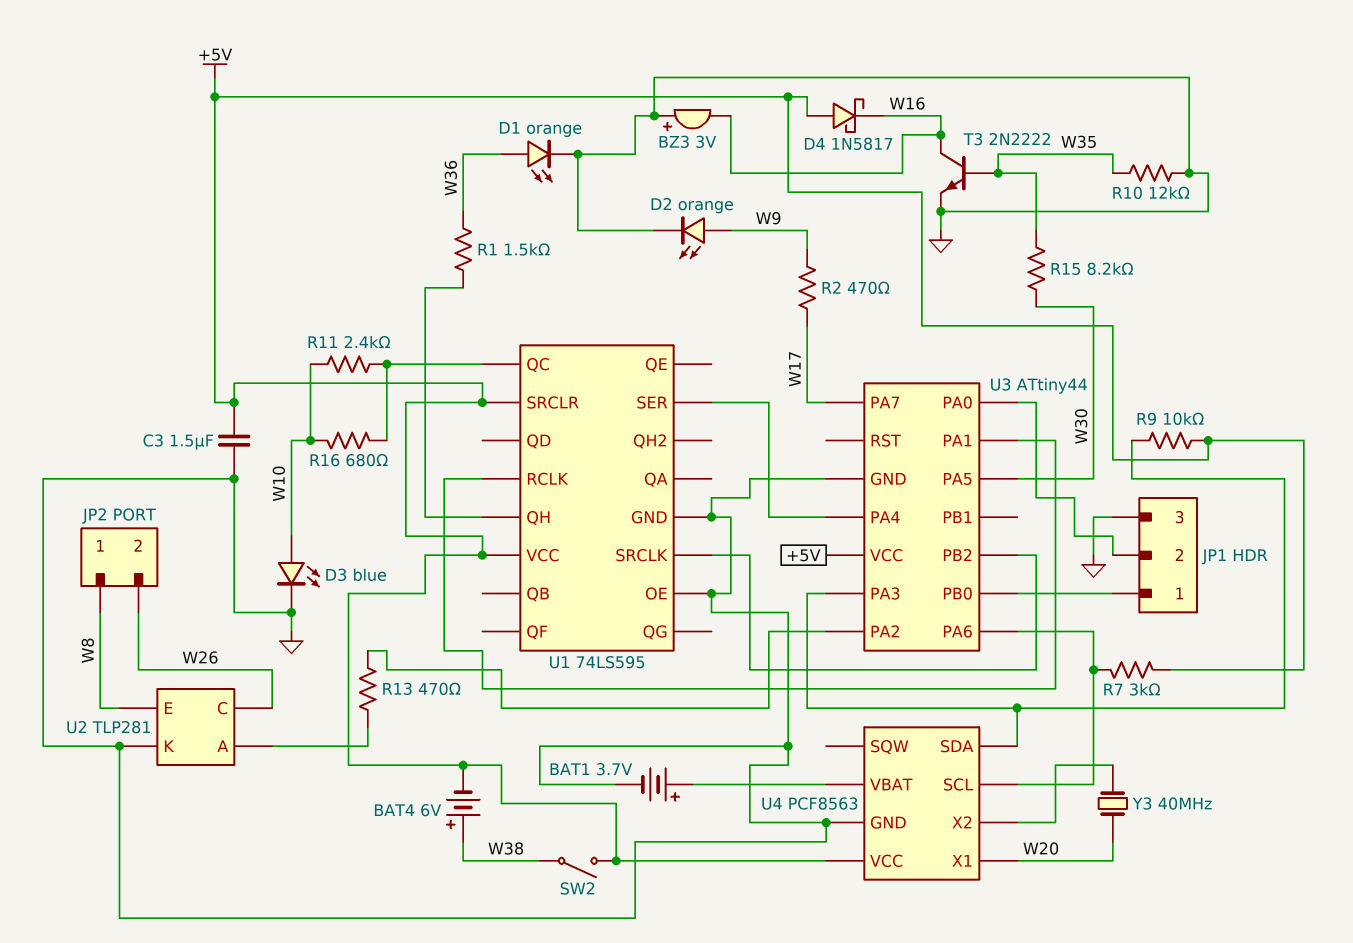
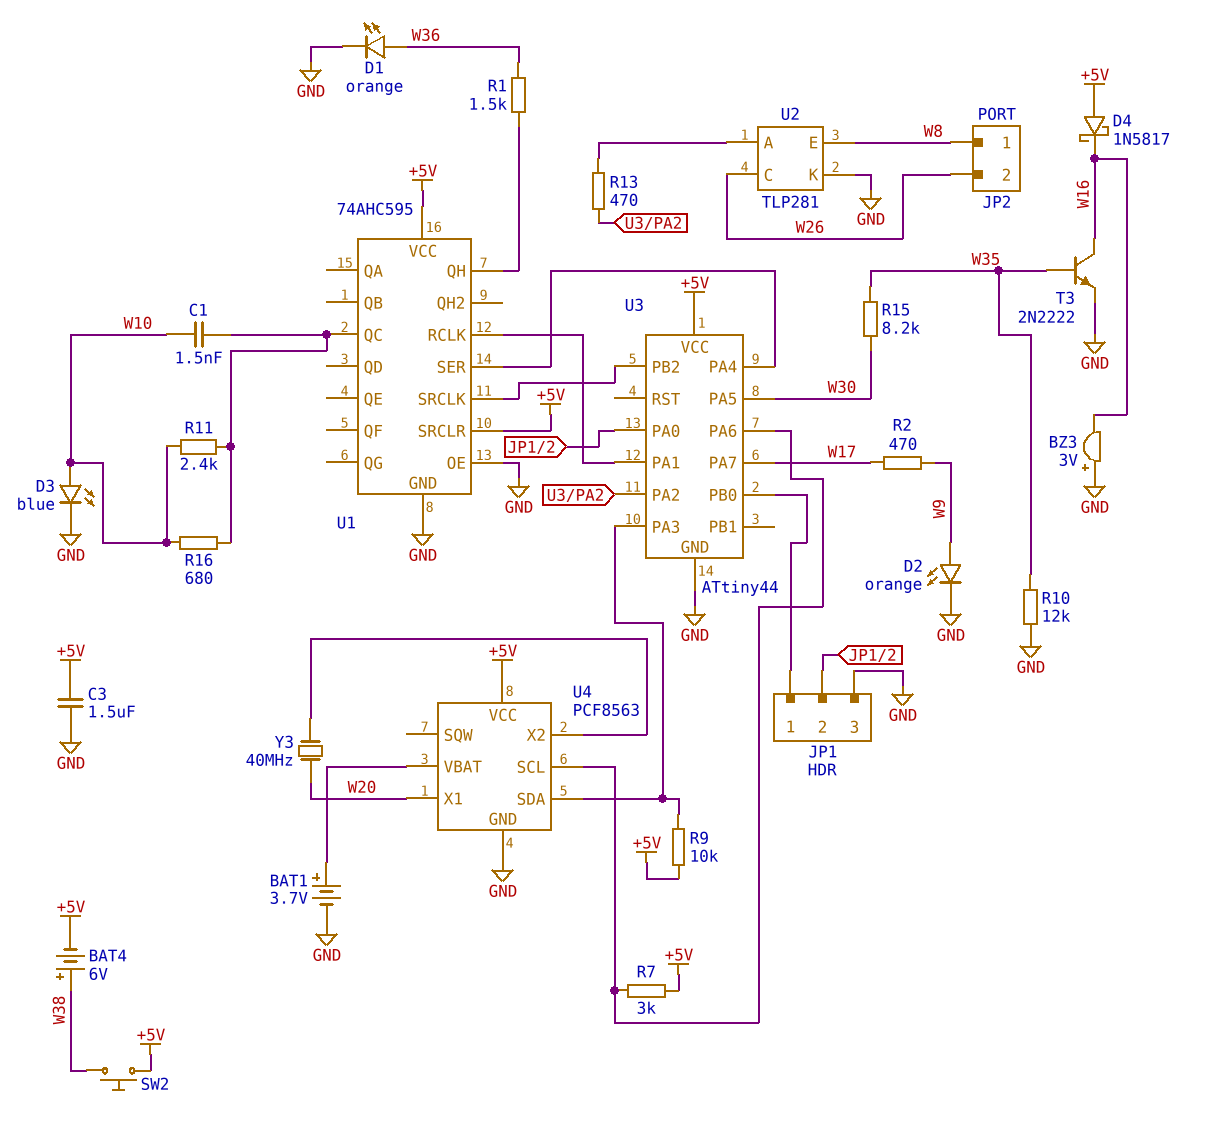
C1: none -> 1.5nF (U1/QC, W10)
SW2: switch (+5V, W38) -> button (+5V, W38)
U1: 74LS595 -> 74AHC595

